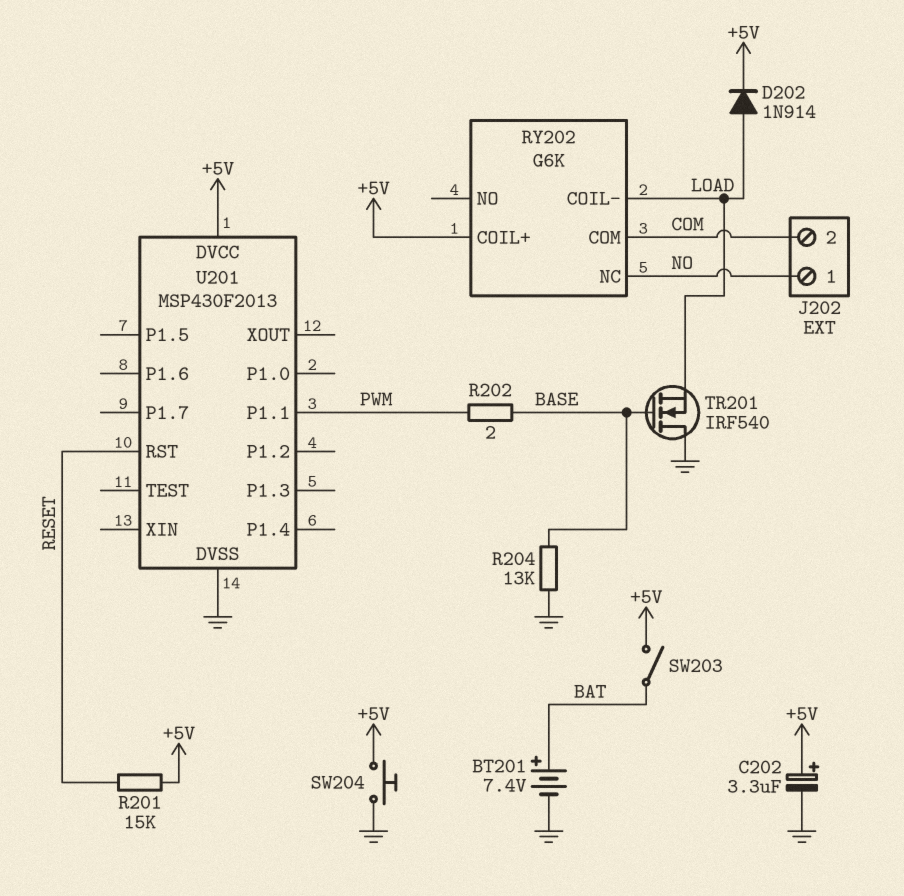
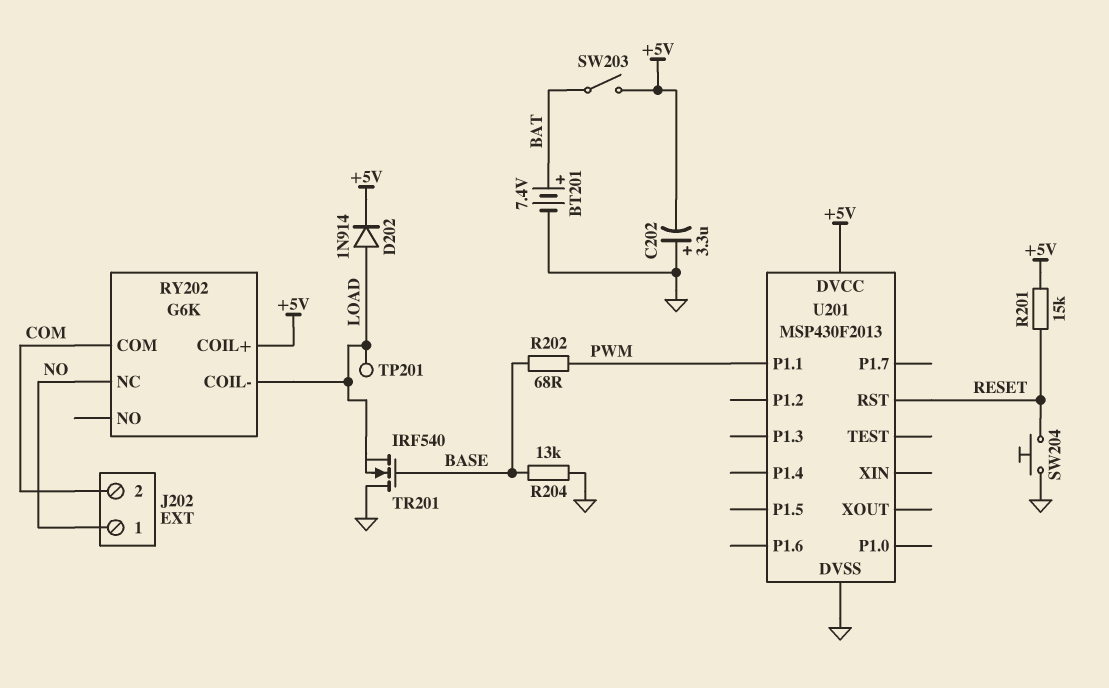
C202: 3.3uF (plus +5V, minus GND) -> 3.3uF (plus GND, minus +5V)
R202: 2 (BASE, PWM) -> 68 (BASE, PWM)
SW204: button (+5V, GND) -> button (GND, RESET)
TP201: none -> test point (LOAD)

